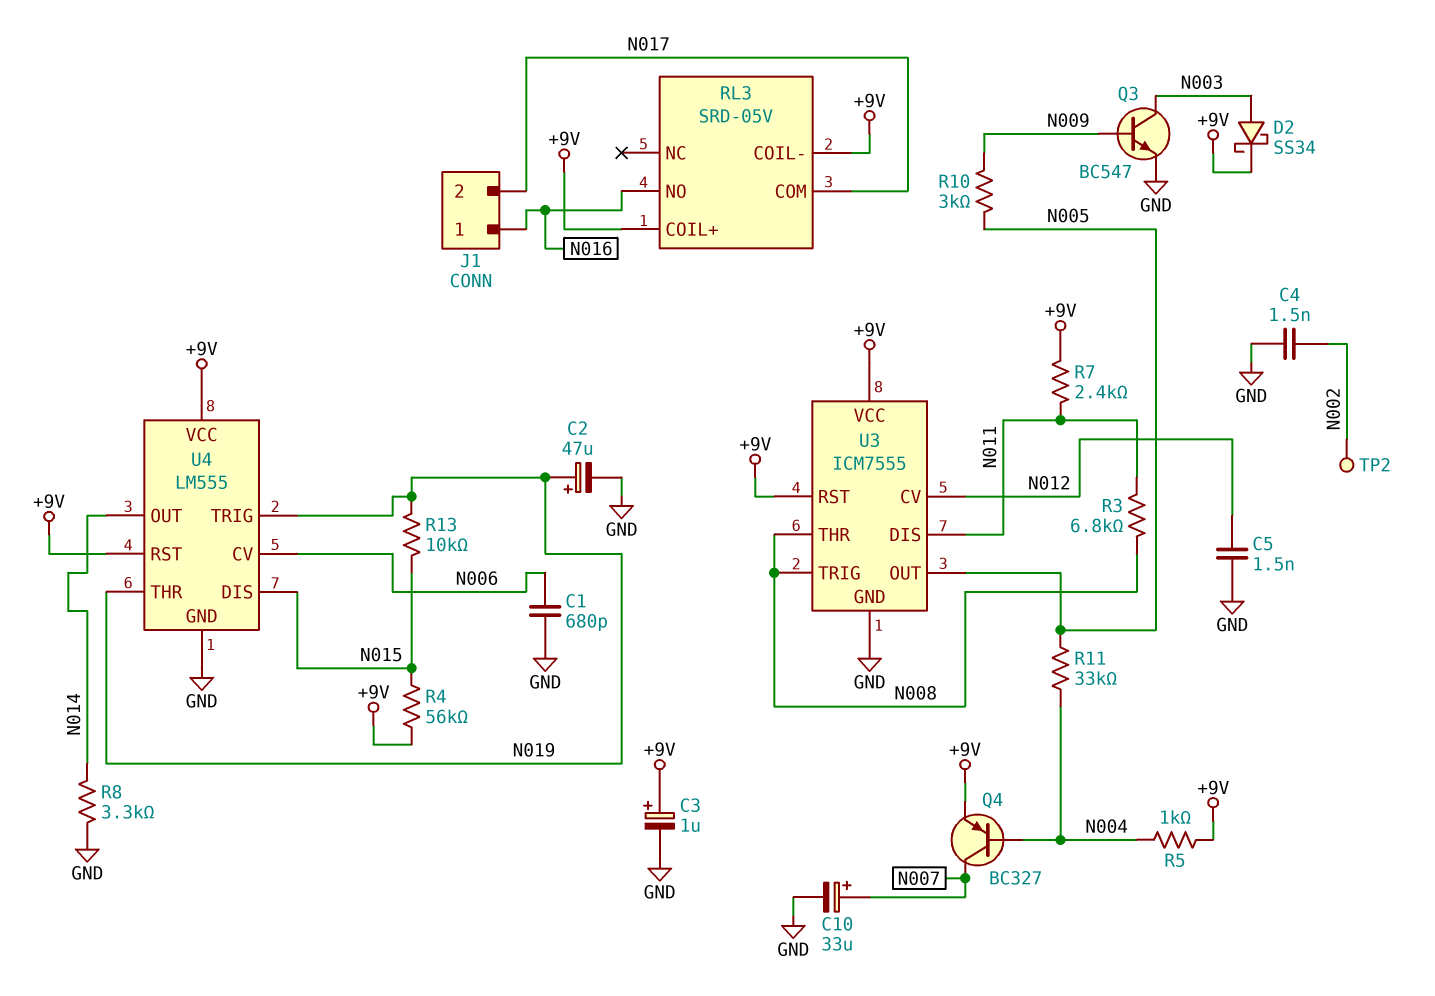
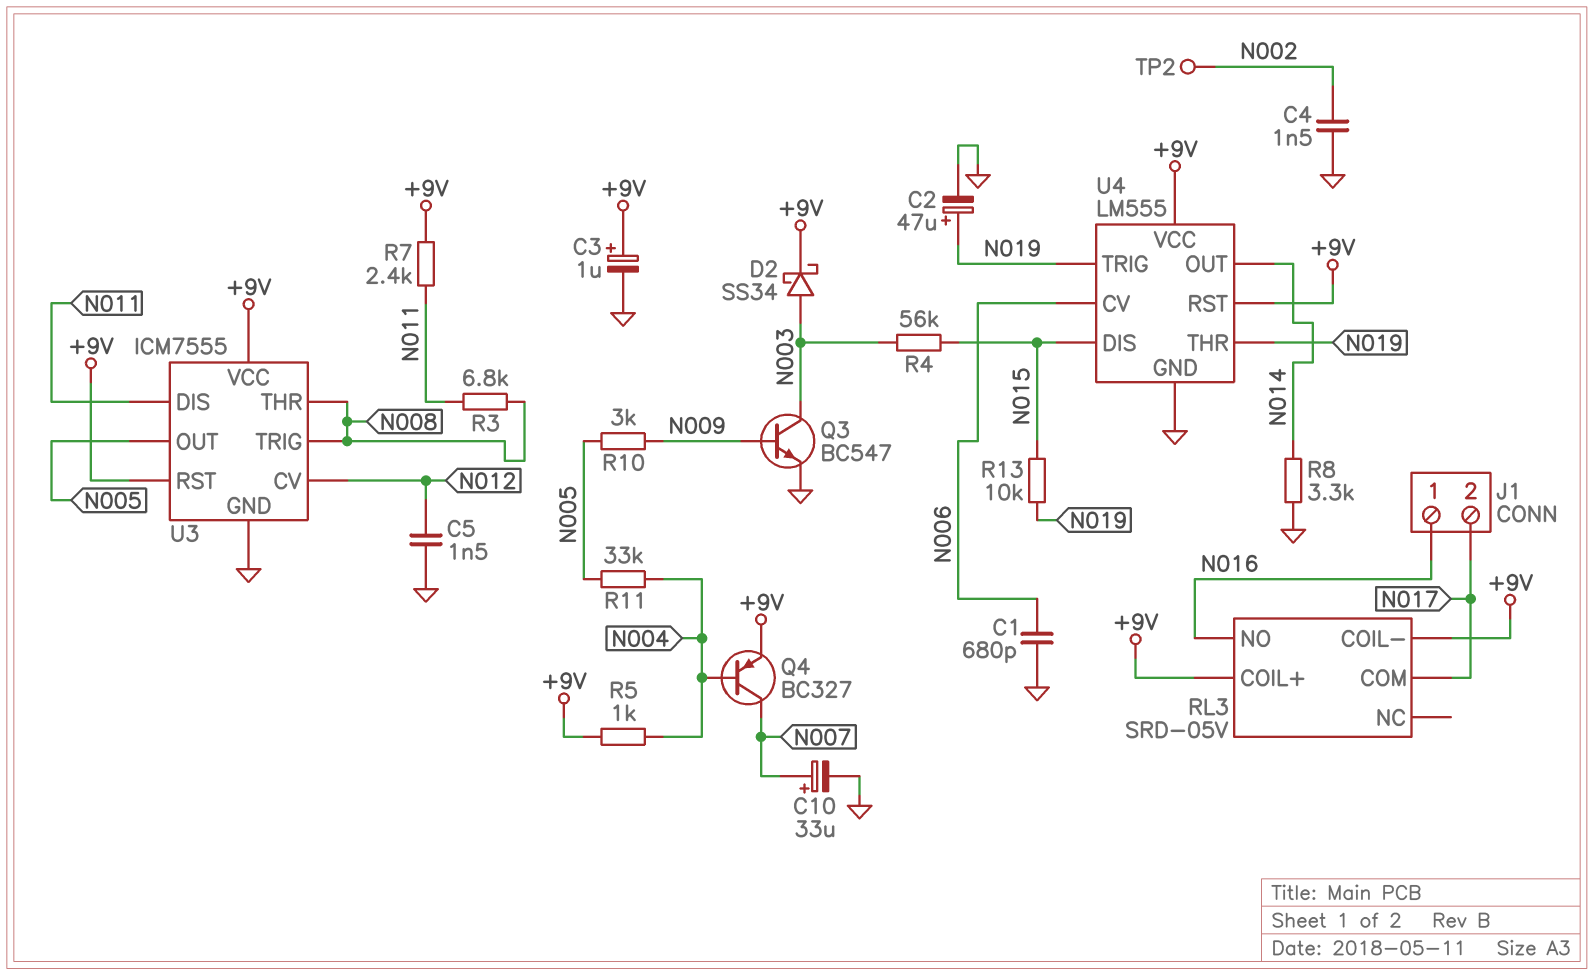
R4: 56k (+9V, N015) -> 56k (N003, N015)

